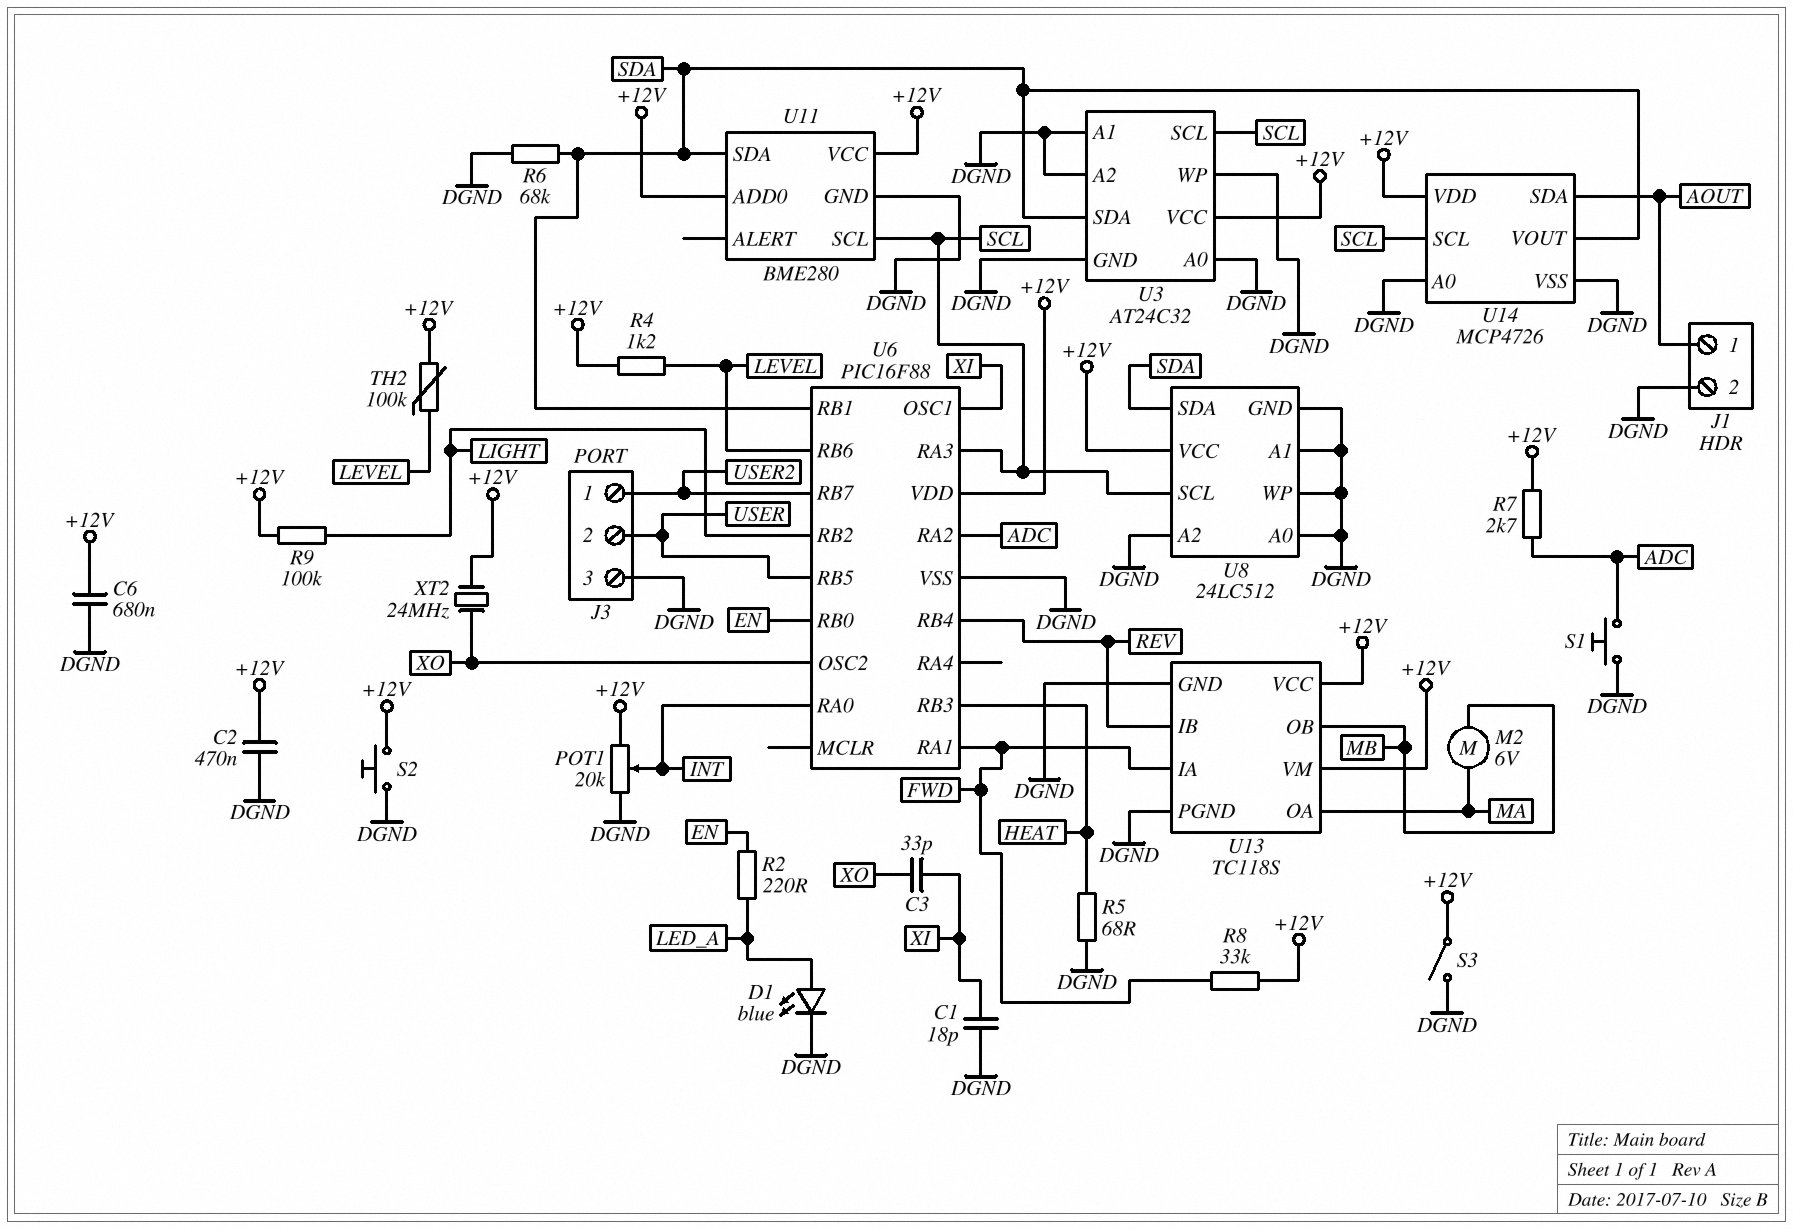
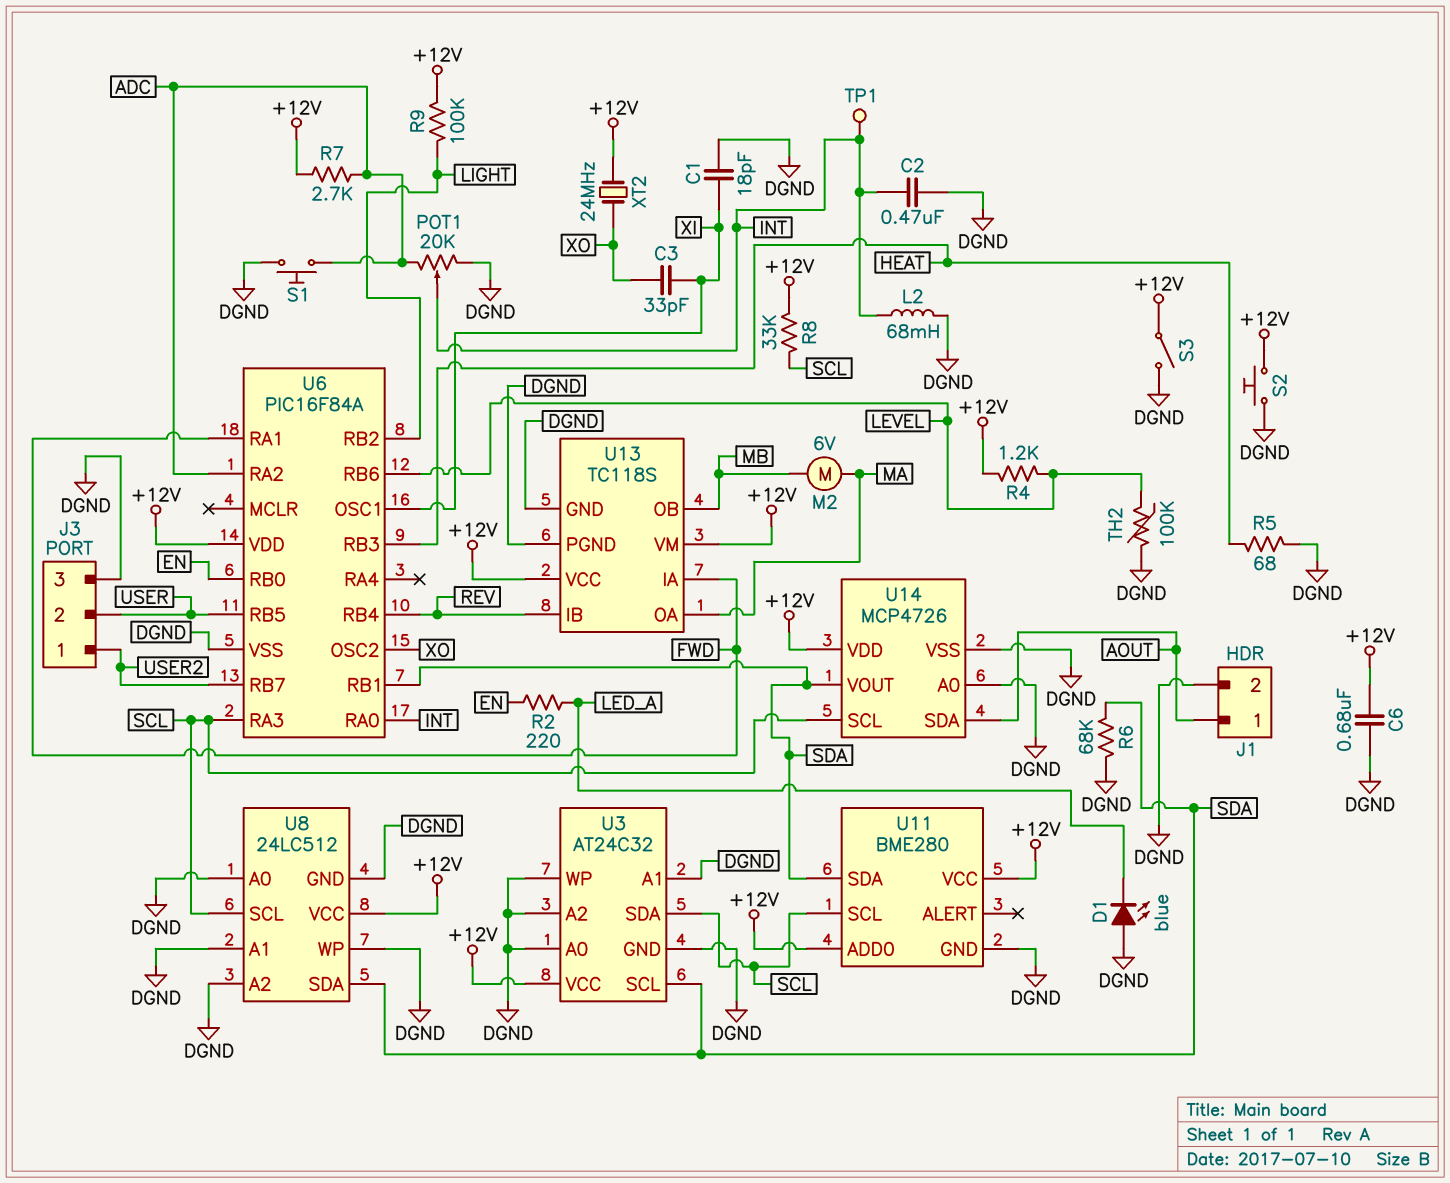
C2: 470nF (+12V, DGND) -> 470nF (DGND, INT)
D1: LED blue (A LED_A, K DGND) -> LED blue (A DGND, K LED_A)
L2: none -> 68mH (DGND, INT)
POT1: 20k (+12V, DGND, wiper INT) -> 20k (ADC, DGND, wiper INT)
R8: 33k (+12V, FWD) -> 33k (+12V, SCL)
TH2: 100k (+12V, LEVEL) -> 100k (DGND, LEVEL)
TP1: none -> test point (INT)
U3 pin SCL: SCL -> SDA
U3 pin SDA: SDA -> SCL
U6: PIC16F88 -> PIC16F84A

